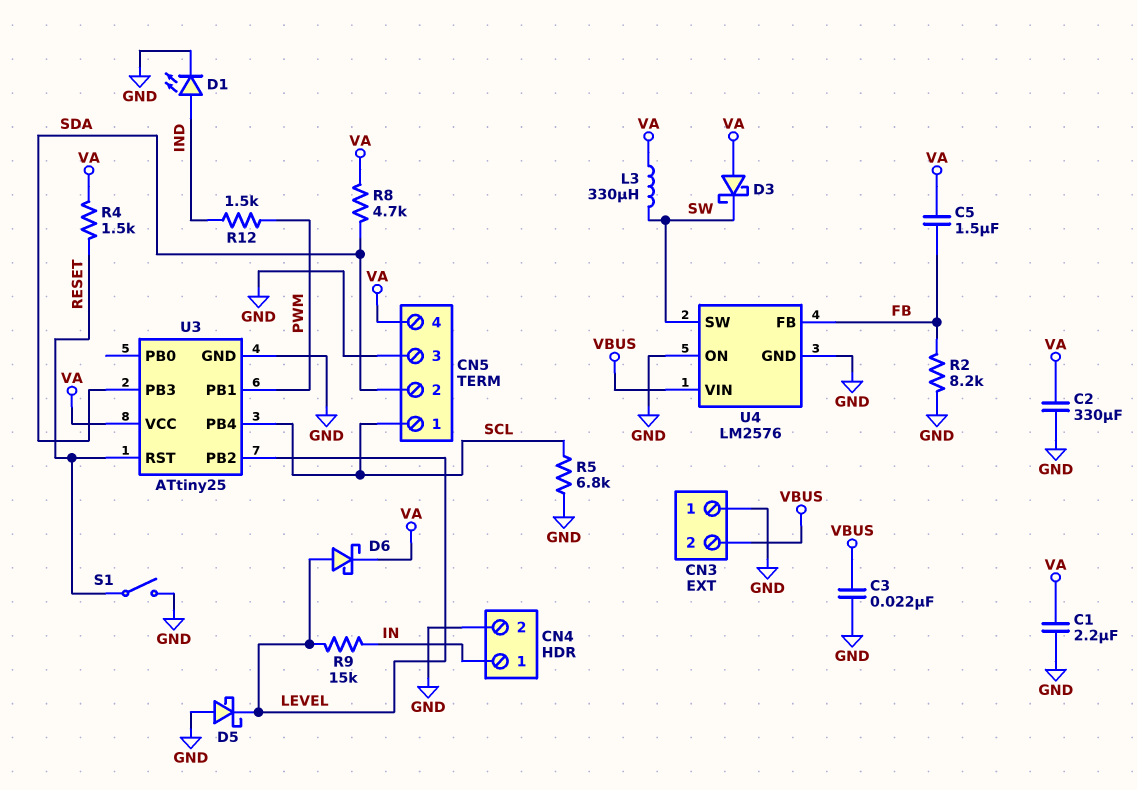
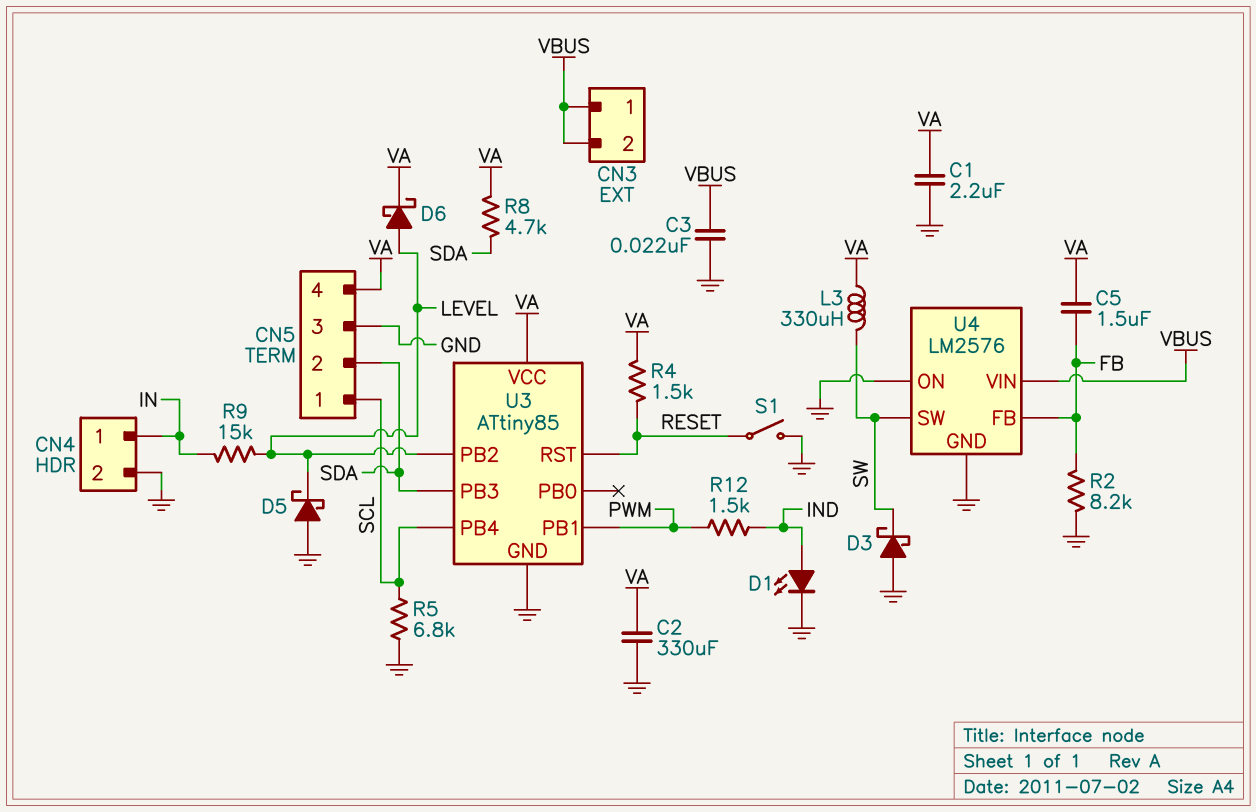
CN3 pin 1: GND -> VBUS
D3: schottky (A VA, K SW) -> schottky (A GND, K SW)
U3: ATtiny25 -> ATtiny85

